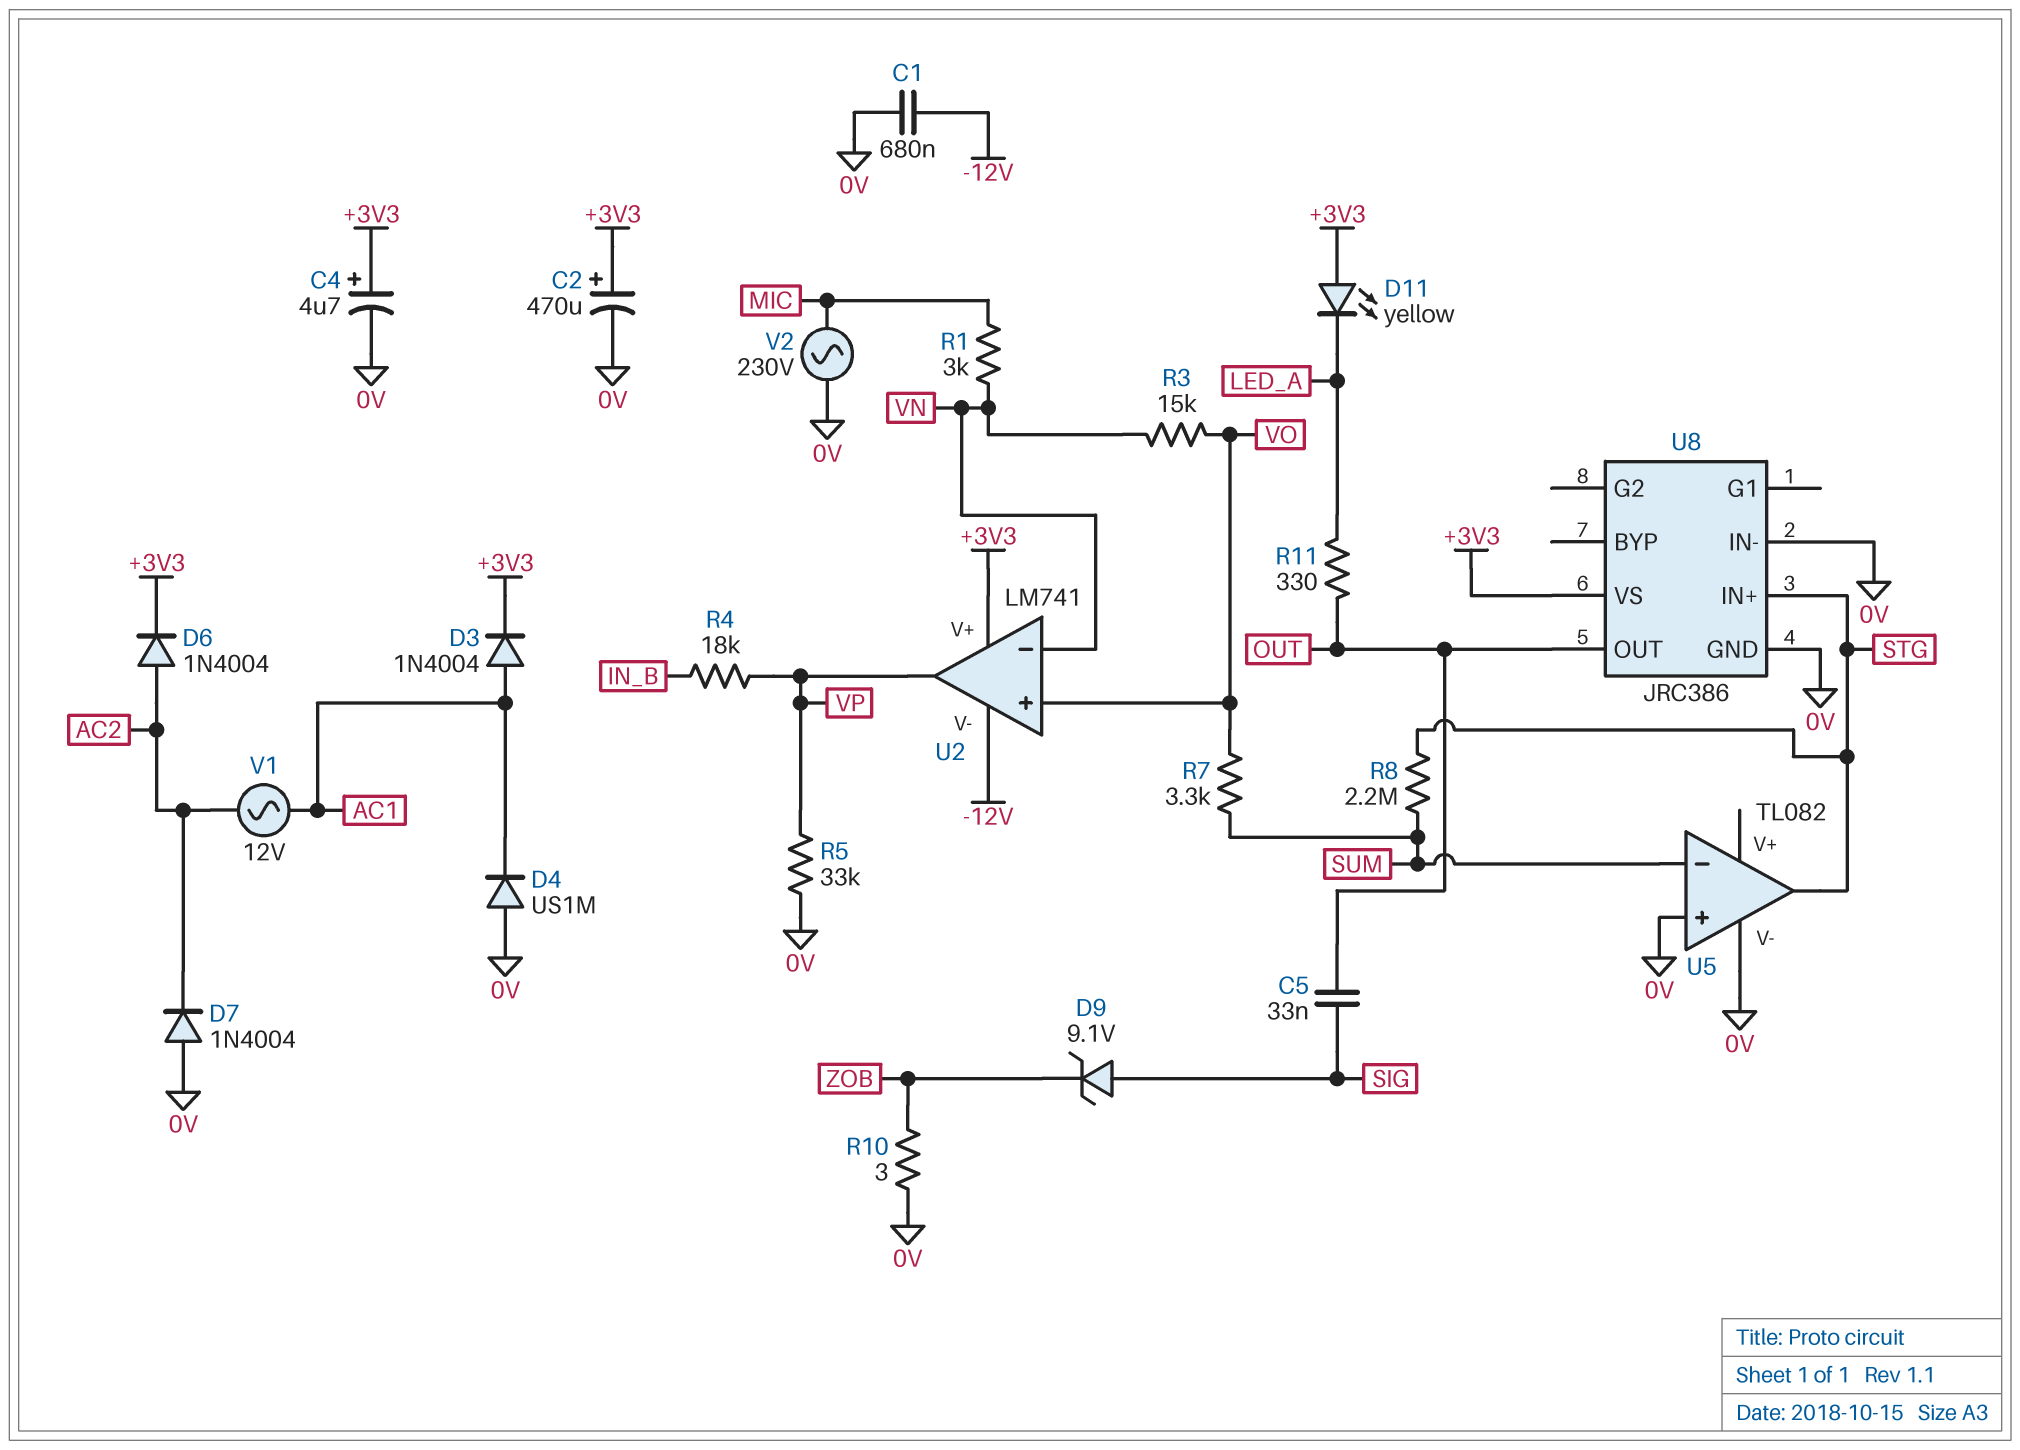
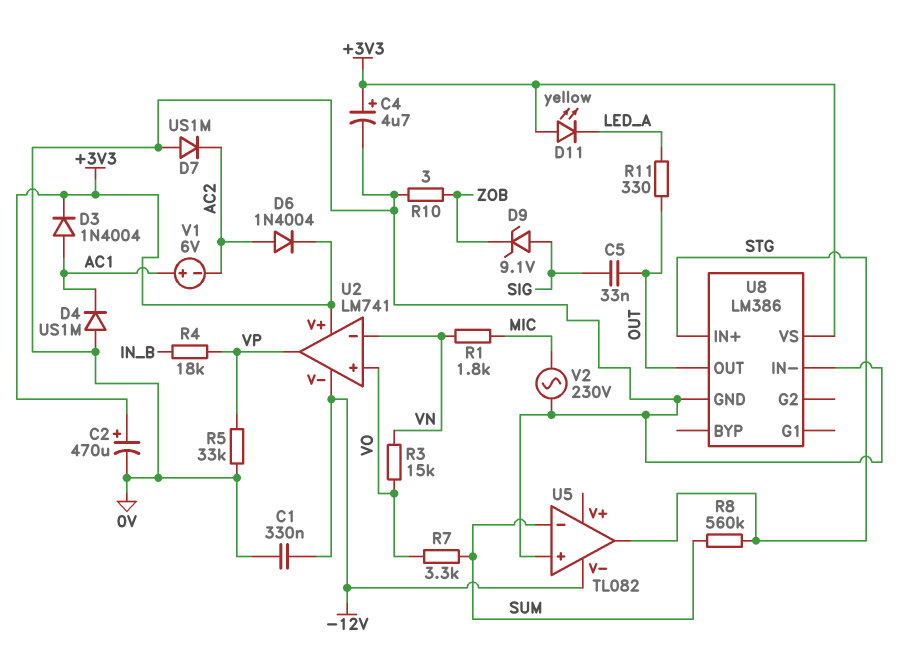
C1: 680nF (-12V, 0V) -> 330nF (-12V, 0V)
D7: diode 1N4004 (A 0V, K AC2) -> diode US1M (A 0V, K AC2)
R1: 3k (MIC, VN) -> 1.8k (MIC, VN)
R8: 2.2M (STG, SUM) -> 560k (STG, SUM)
U5 pin V-: 0V -> -12V
U8: JRC386 -> LM386
V1: AC 12V (AC1, AC2) -> 6V (plus AC1, minus AC2)

